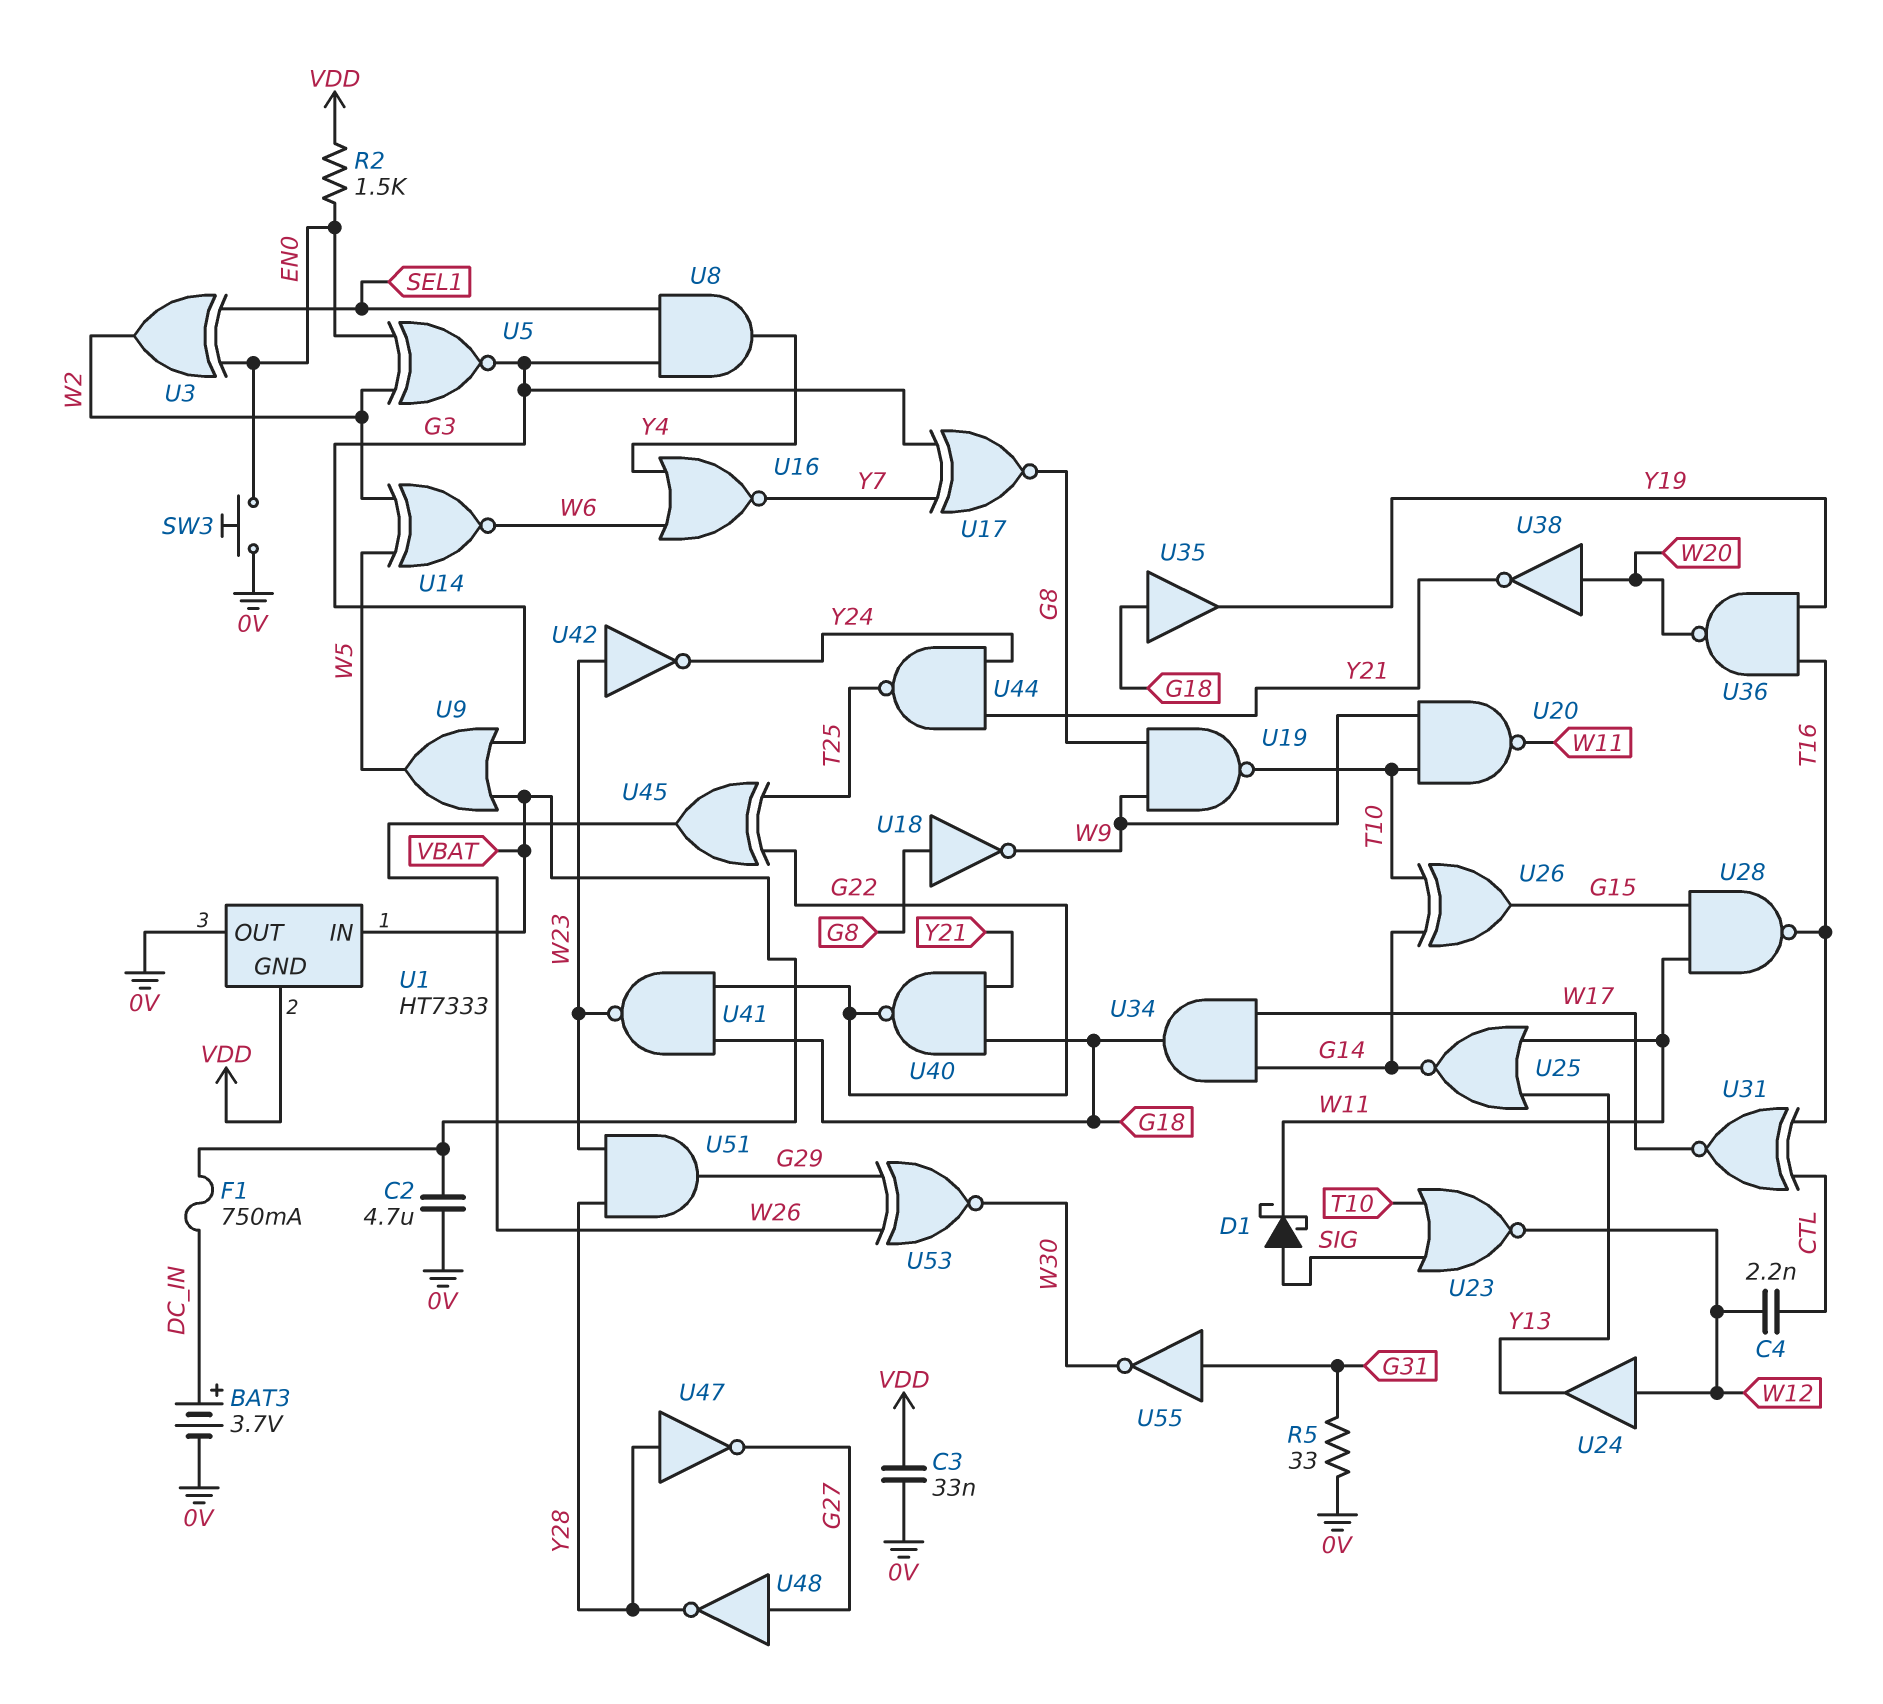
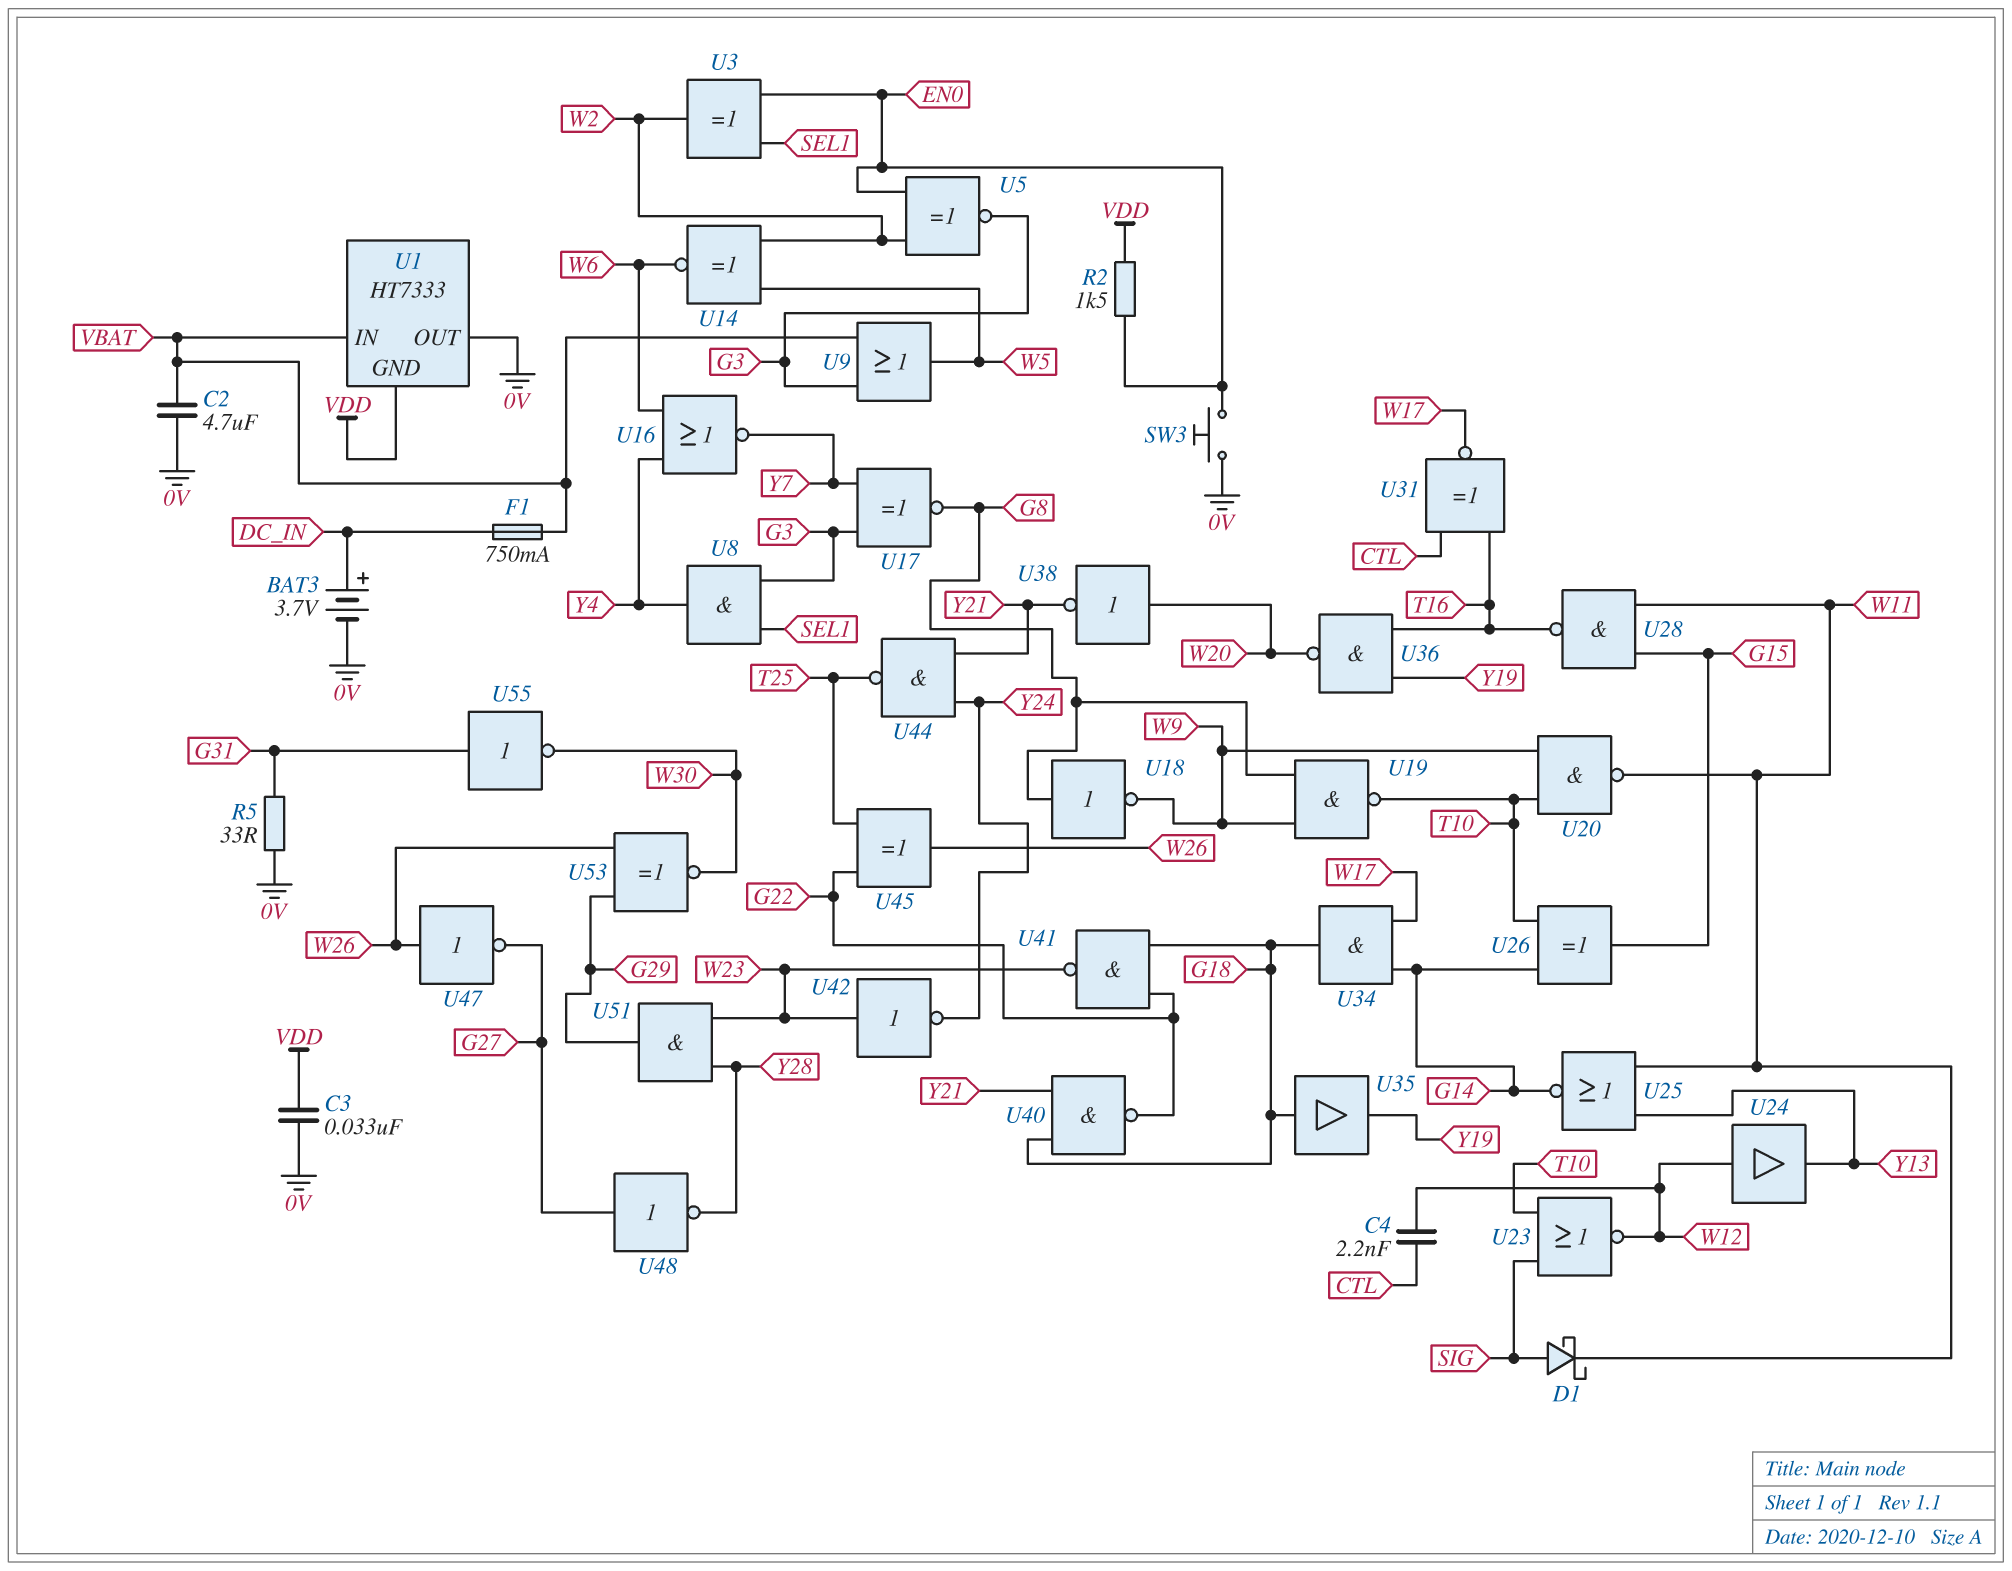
U47: NOT (in Y28, out G27) -> NOT (in W26, out G27)

